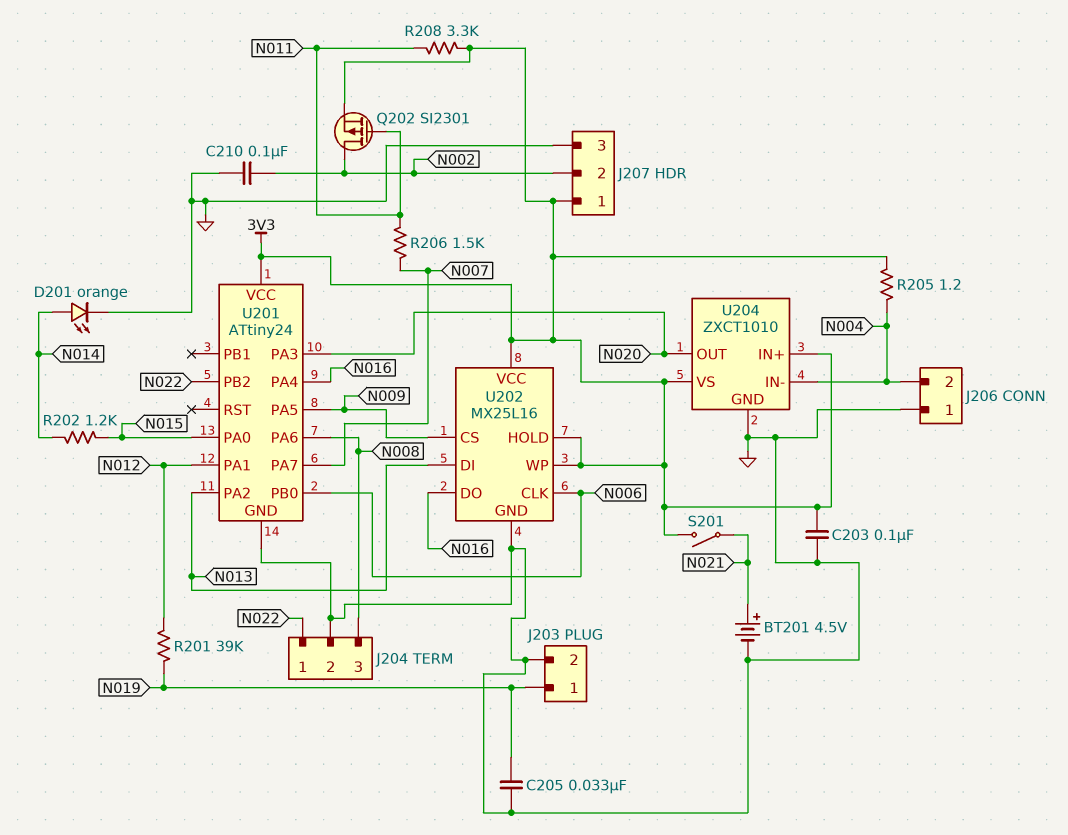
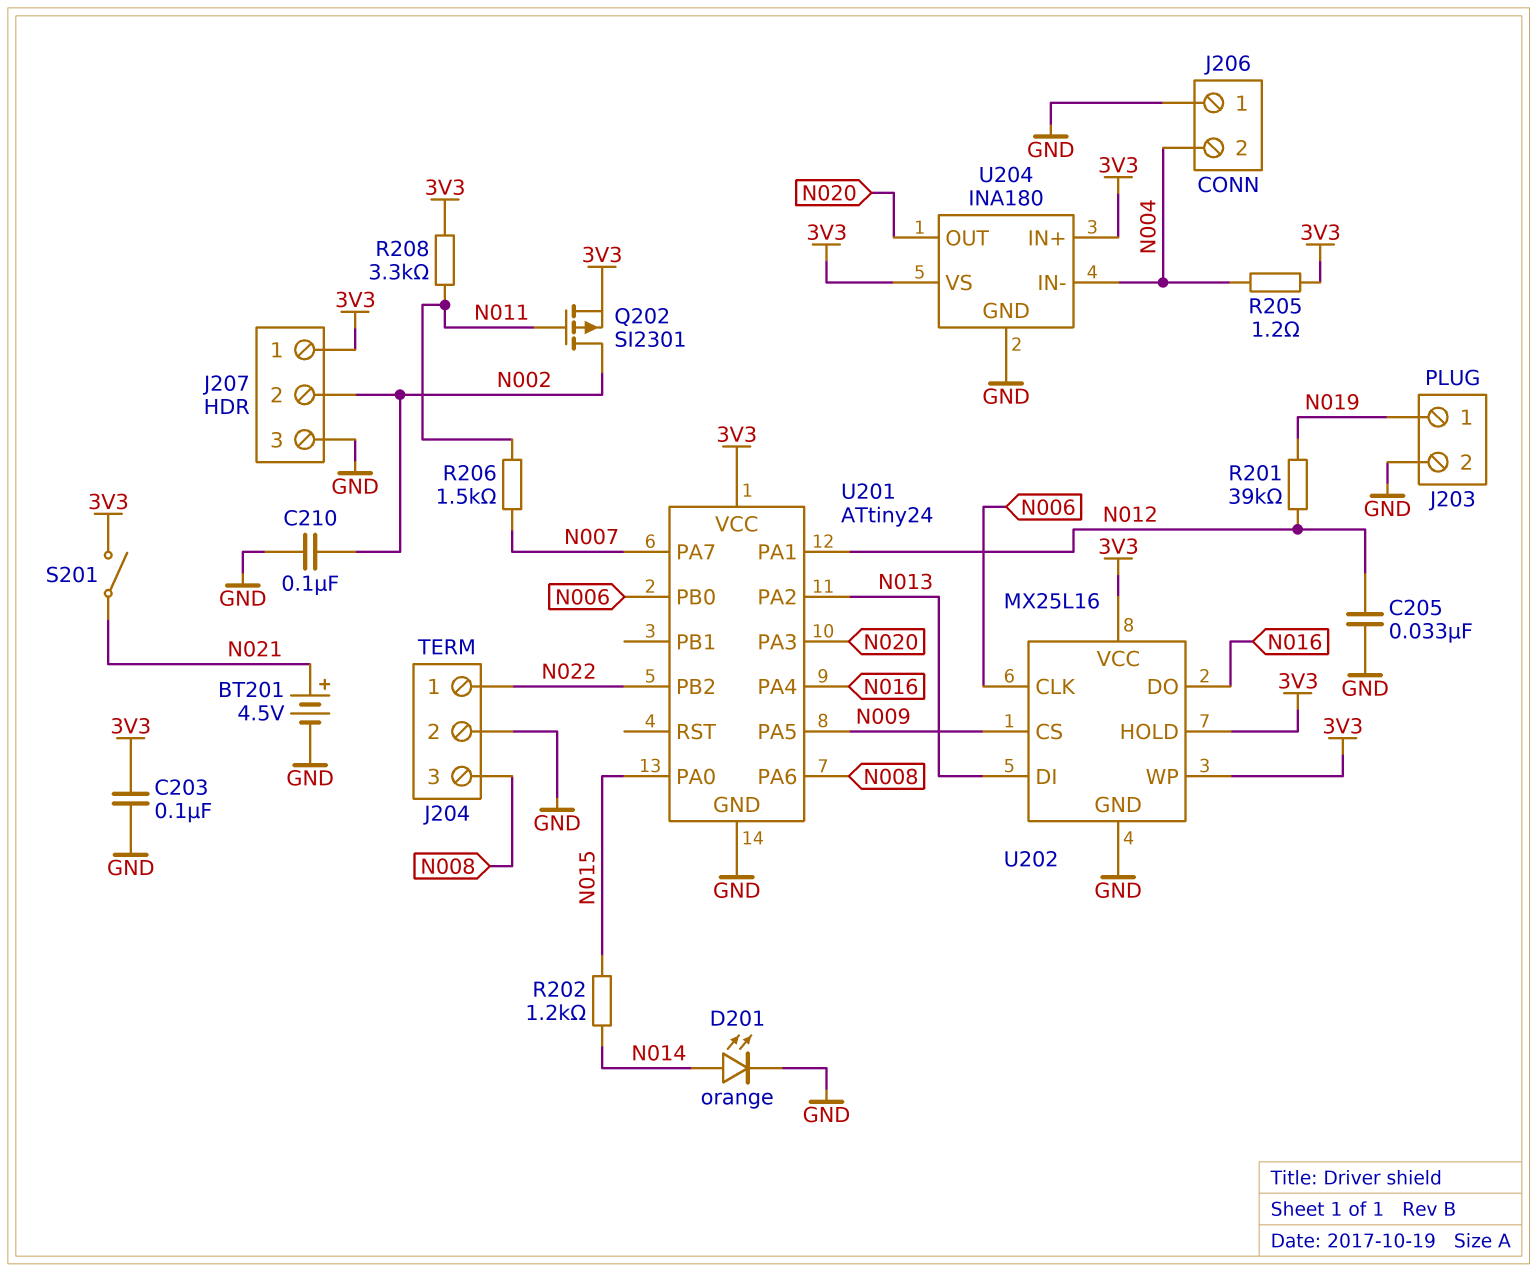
C205: 33nF (GND, N019) -> 33nF (GND, N012)
U204: ZXCT1010 -> INA180

